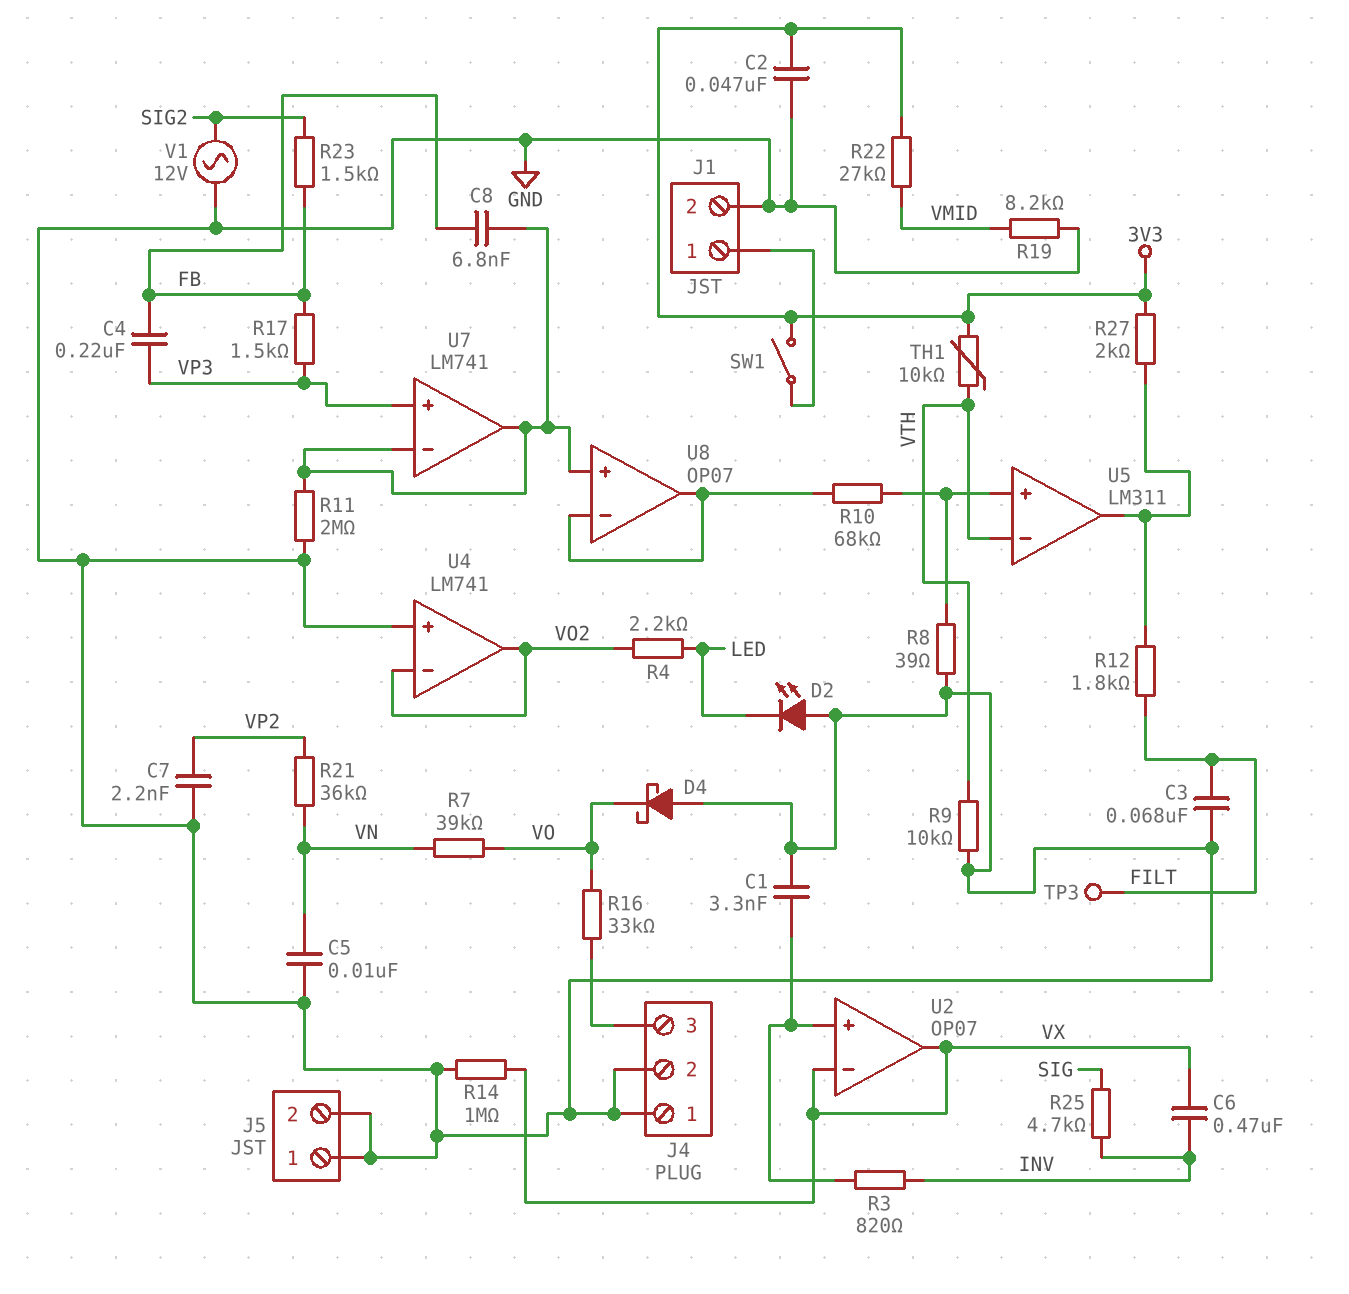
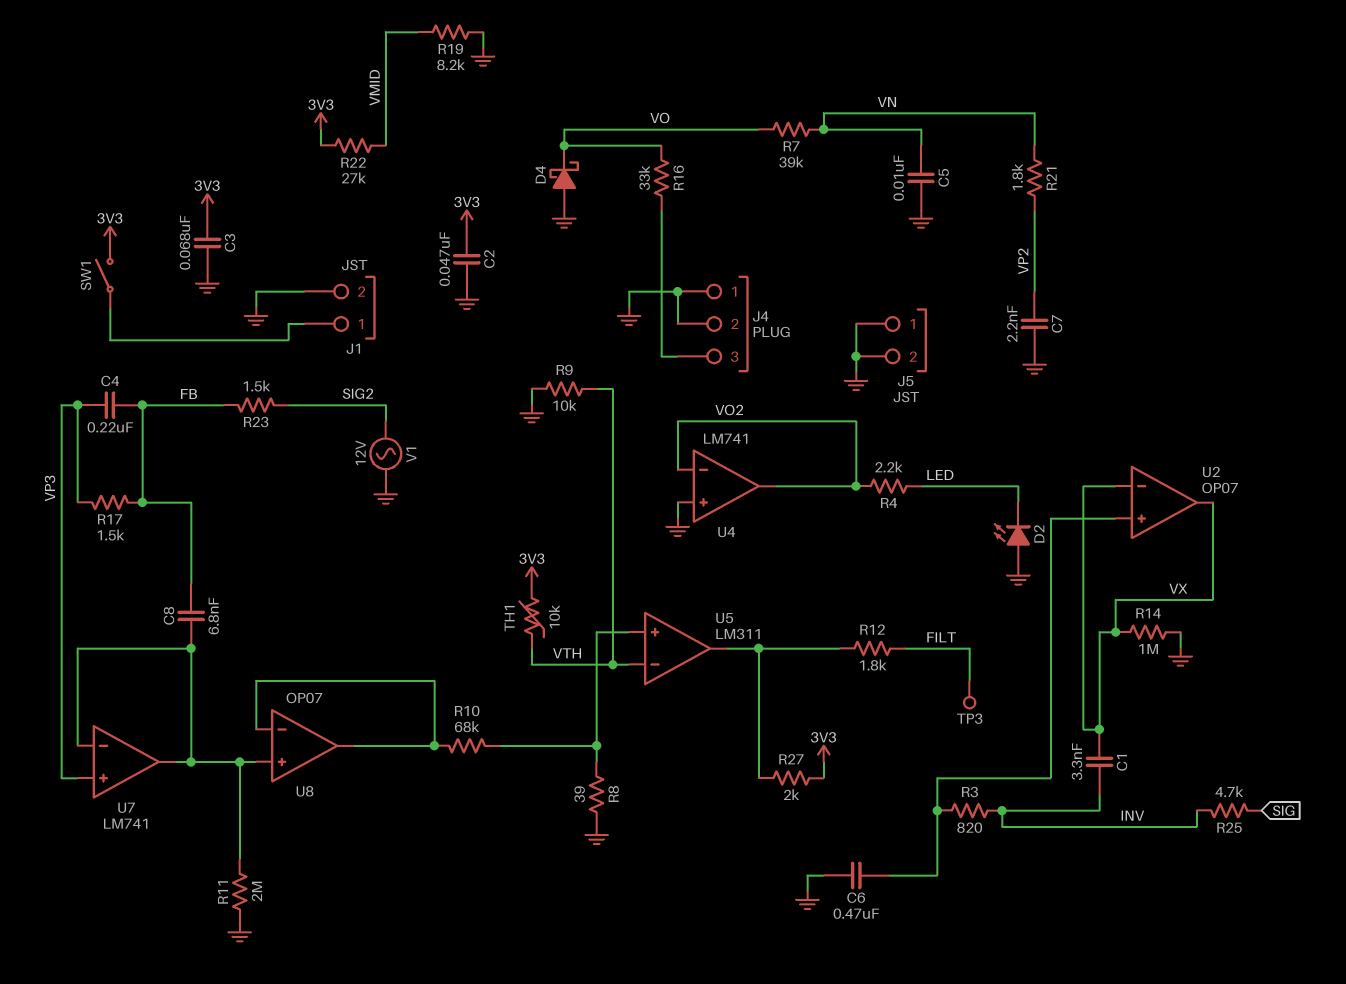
C1: 3.3nF (GND, U2/in+) -> 3.3nF (INV, VX)
C3: 68nF (FILT, GND) -> 68nF (3V3, GND)
C6: 470nF (INV, VX) -> 470nF (GND, U2/in+)
R21: 36k (VN, VP2) -> 1.8k (VN, VP2)

